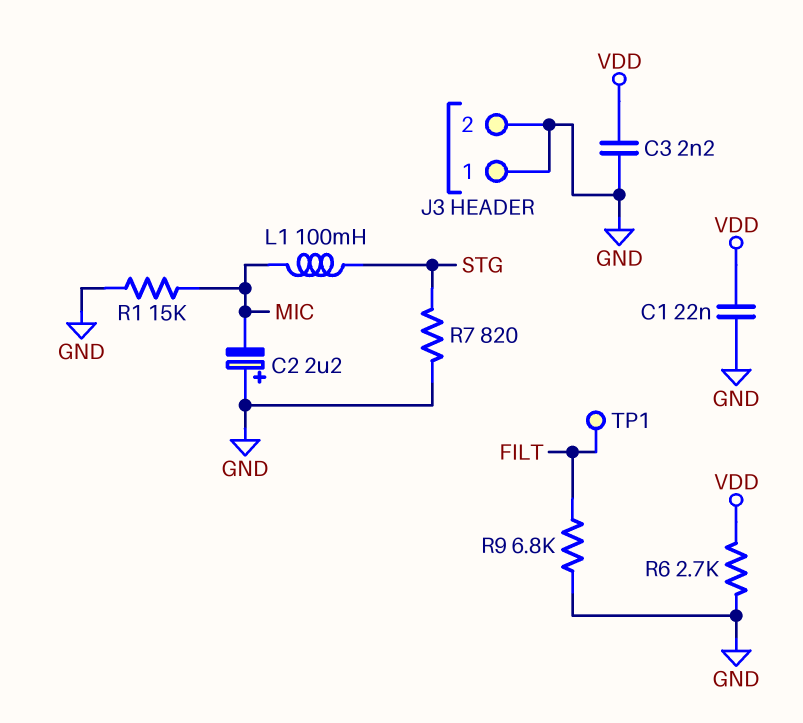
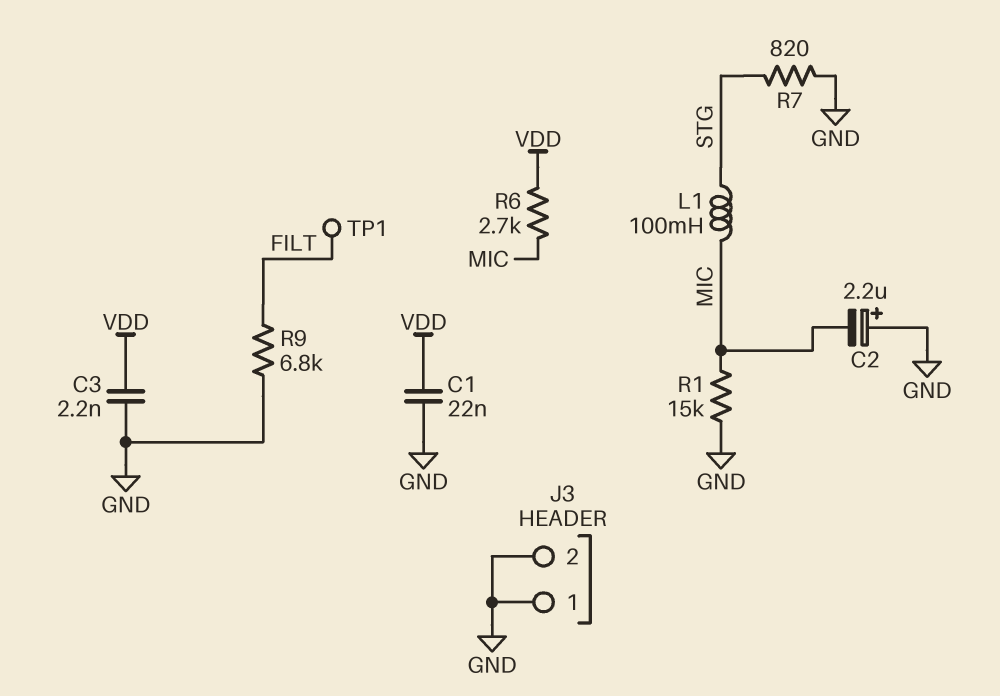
R6: 2.7k (GND, VDD) -> 2.7k (MIC, VDD)

